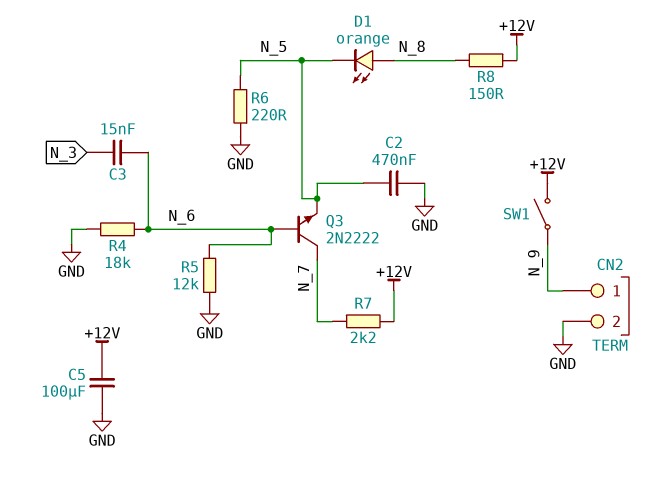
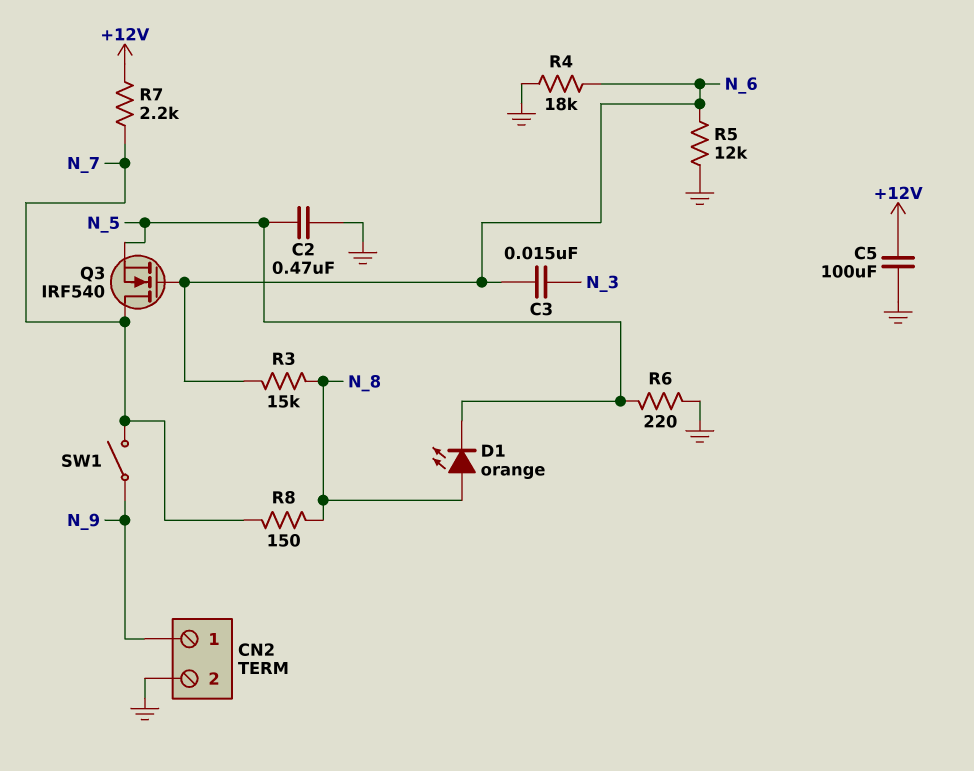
Q3: NPN 2N2222 (B N_6, C N_7, E N_5) -> NMOS IRF540 (G N_6, D N_7, S N_5)
R3: none -> 15k (N_6, N_8)
R8: 150 (+12V, N_8) -> 150 (N_7, N_8)
SW1: switch (+12V, N_9) -> switch (N_7, N_9)

